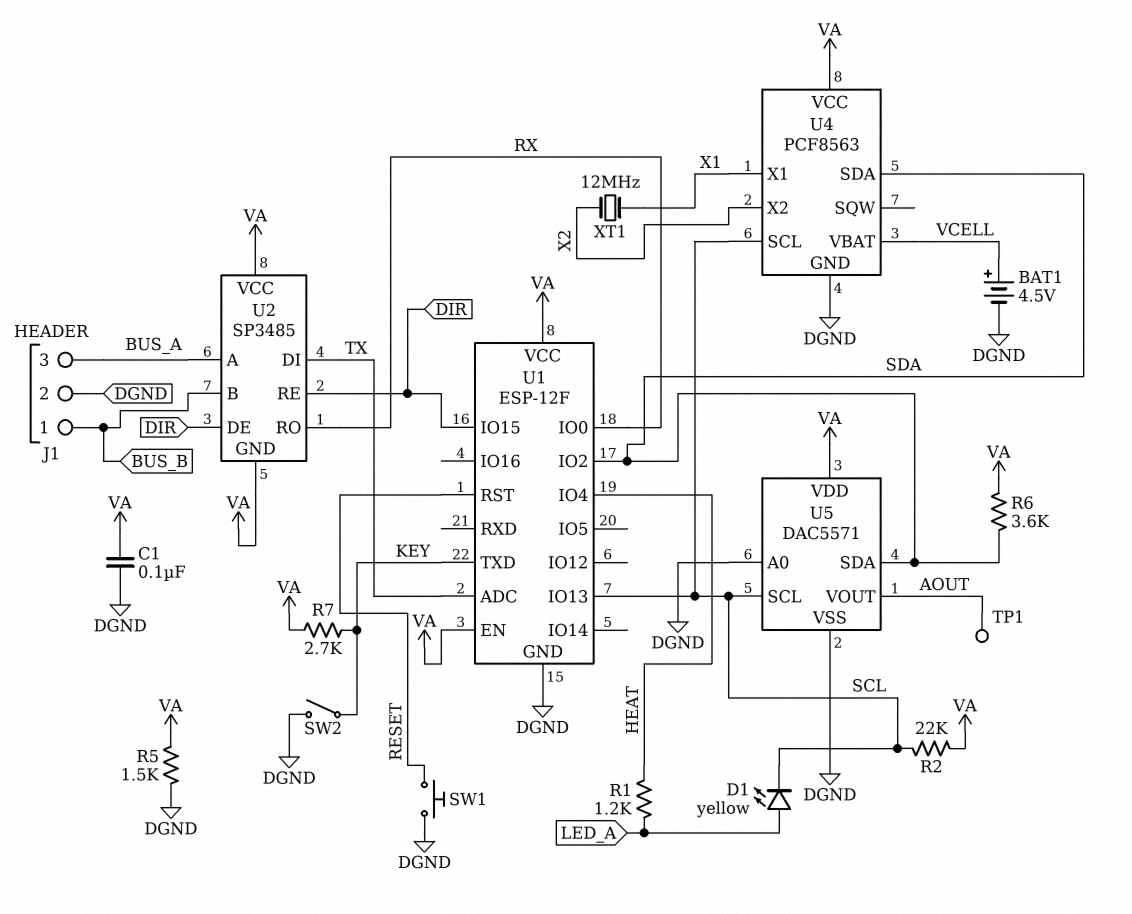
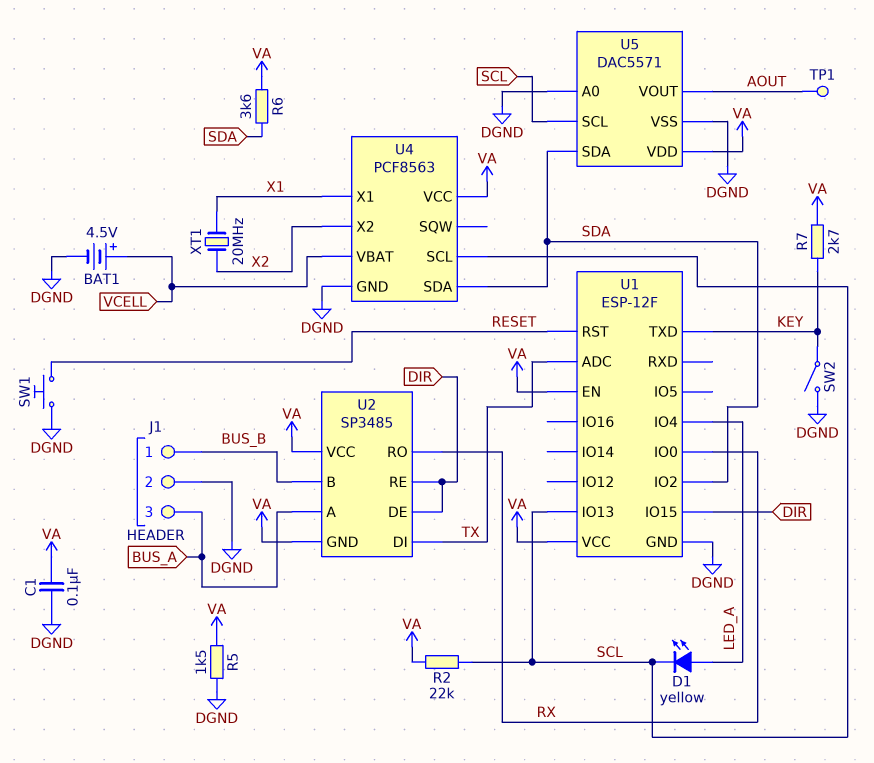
R1: 1.2k (HEAT, LED_A) -> none
U1 pin IO4: HEAT -> LED_A
XT1: 12MHz (X1, X2) -> 20MHz (X1, X2)

